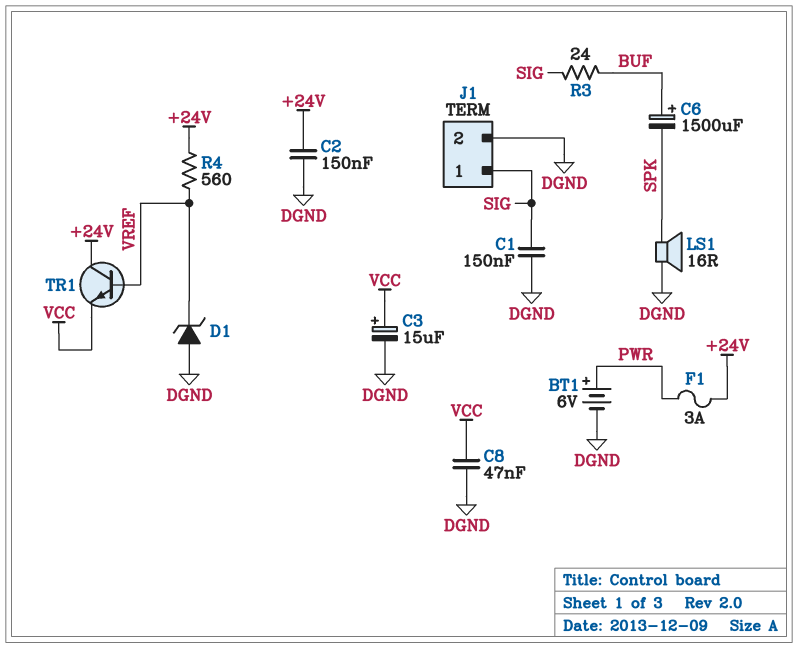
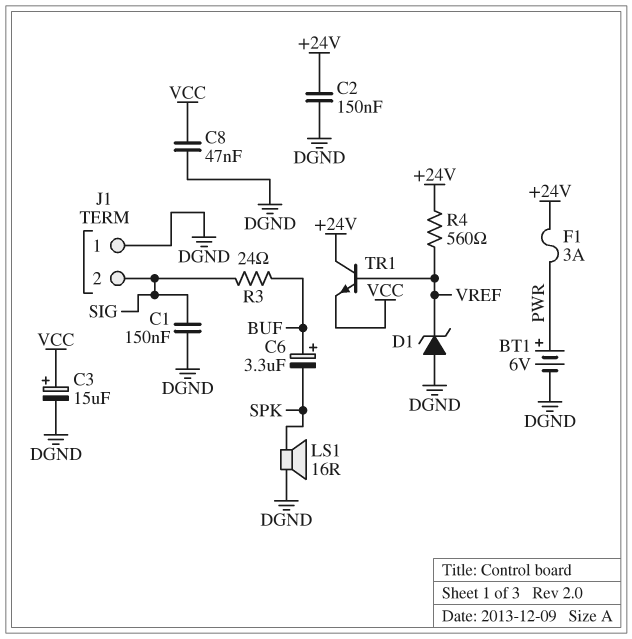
C6: 1500uF (plus BUF, minus SPK) -> 3.3uF (plus BUF, minus SPK)
J1 pin 1: SIG -> DGND
J1 pin 2: DGND -> SIG

